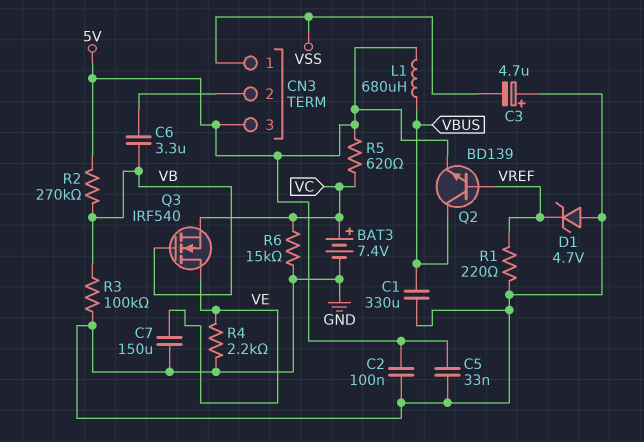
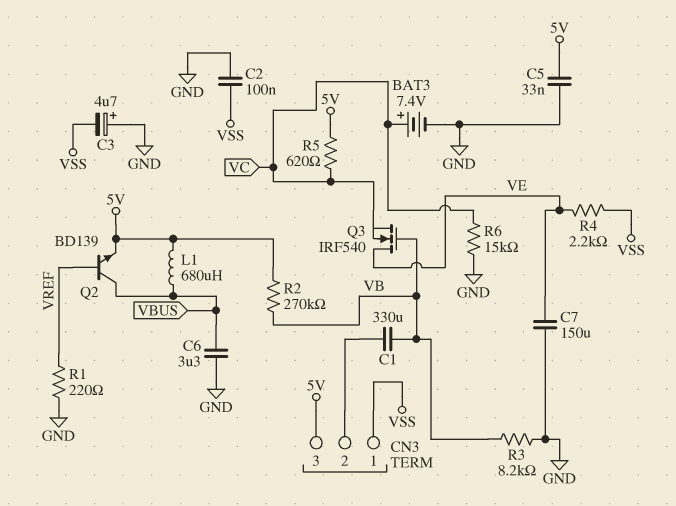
C1: 330uF (GND, VBUS) -> 330uF (CN3/2, VB)
C2: 100nF (5V, GND) -> 100nF (GND, VSS)
C6: 3.3uF (CN3/2, VB) -> 3.3uF (GND, VBUS)
D1: zener 4.7V (A GND, K VREF) -> none
R3: 100k (GND, VB) -> 8.2k (GND, VB)
R4: 2.2k (GND, VE) -> 2.2k (VE, VSS)

